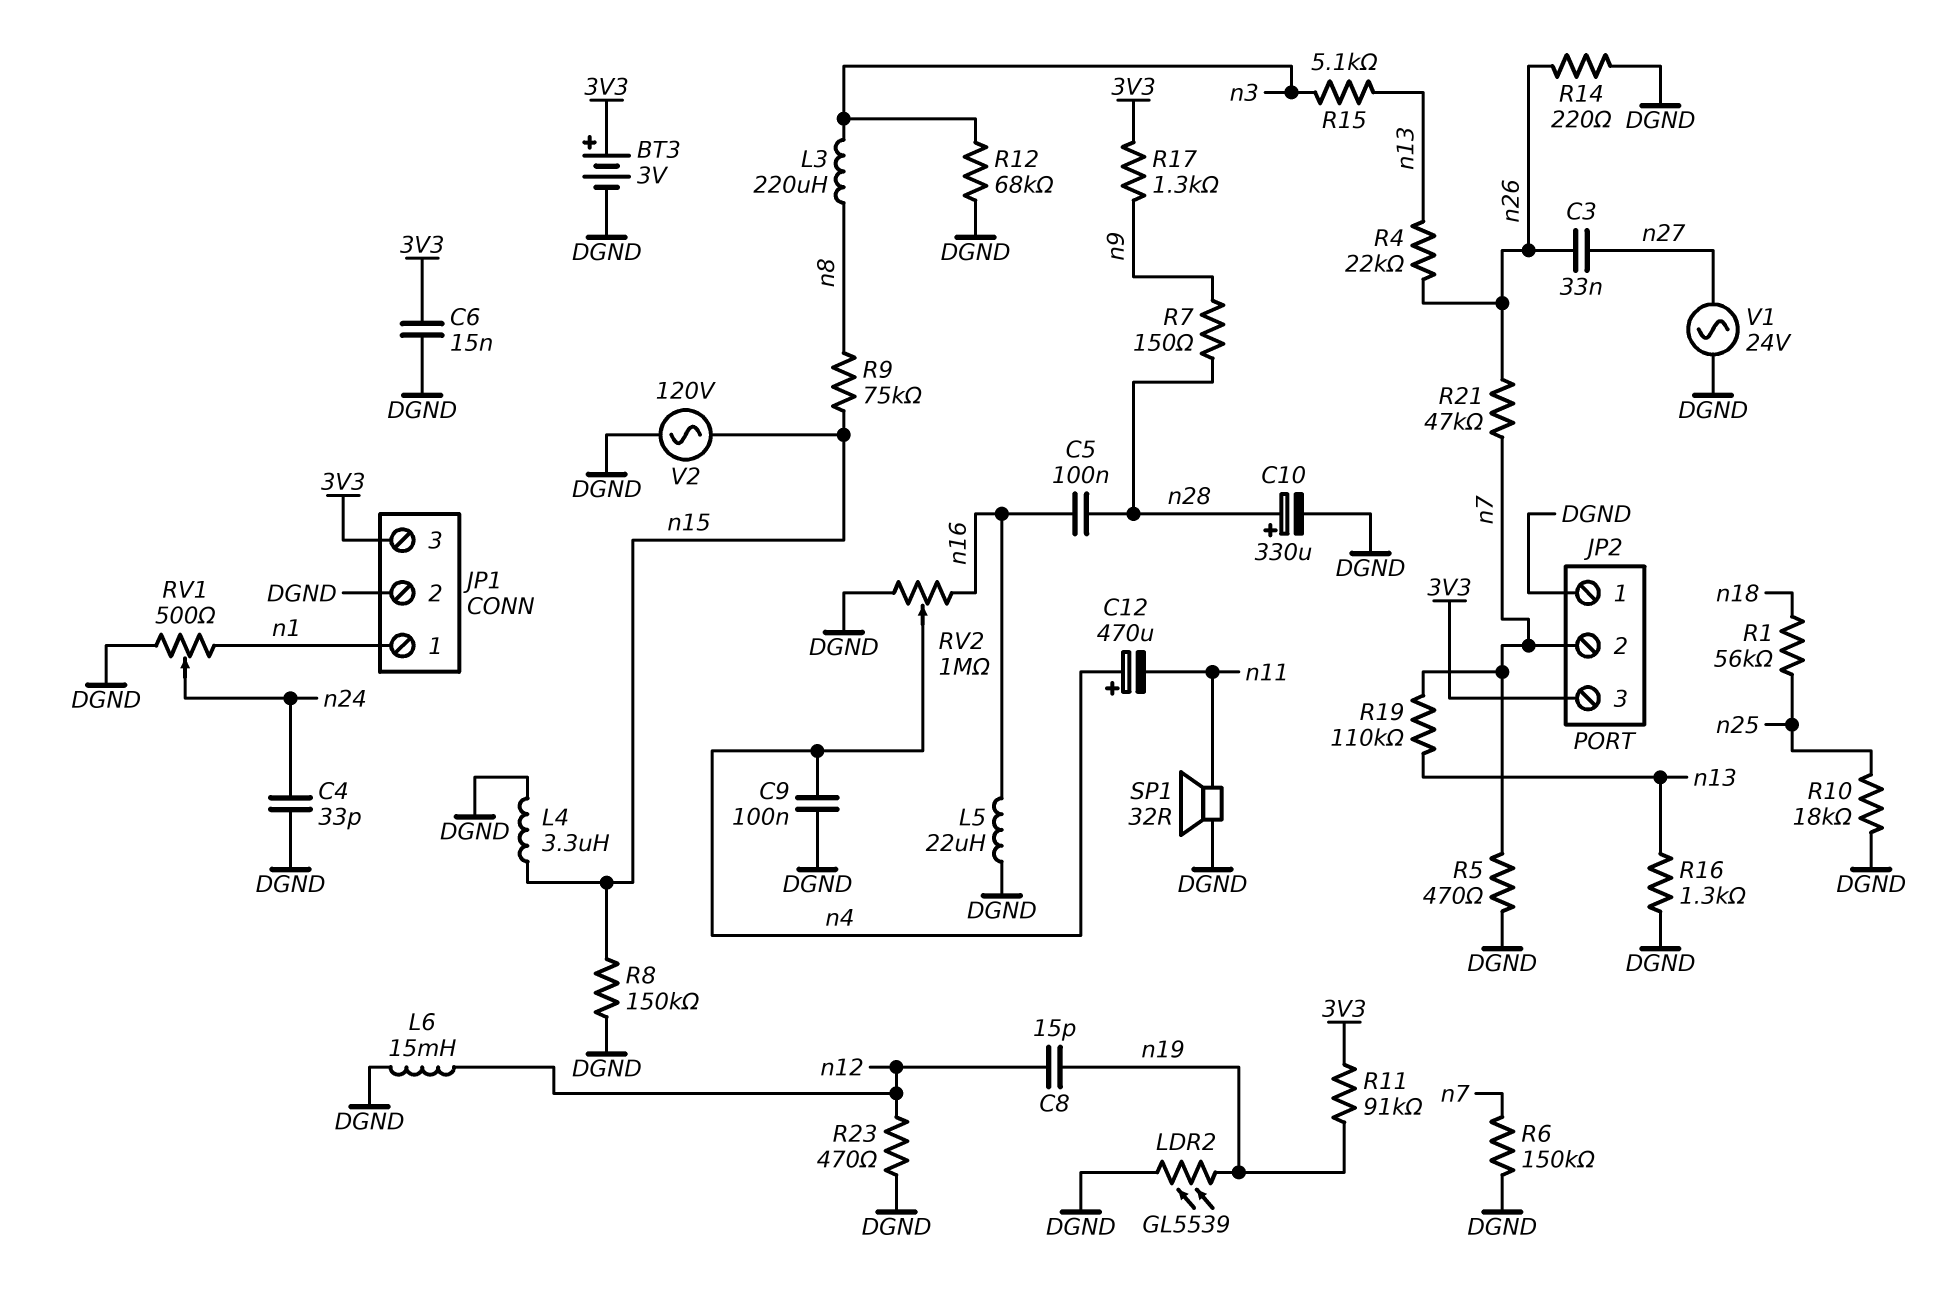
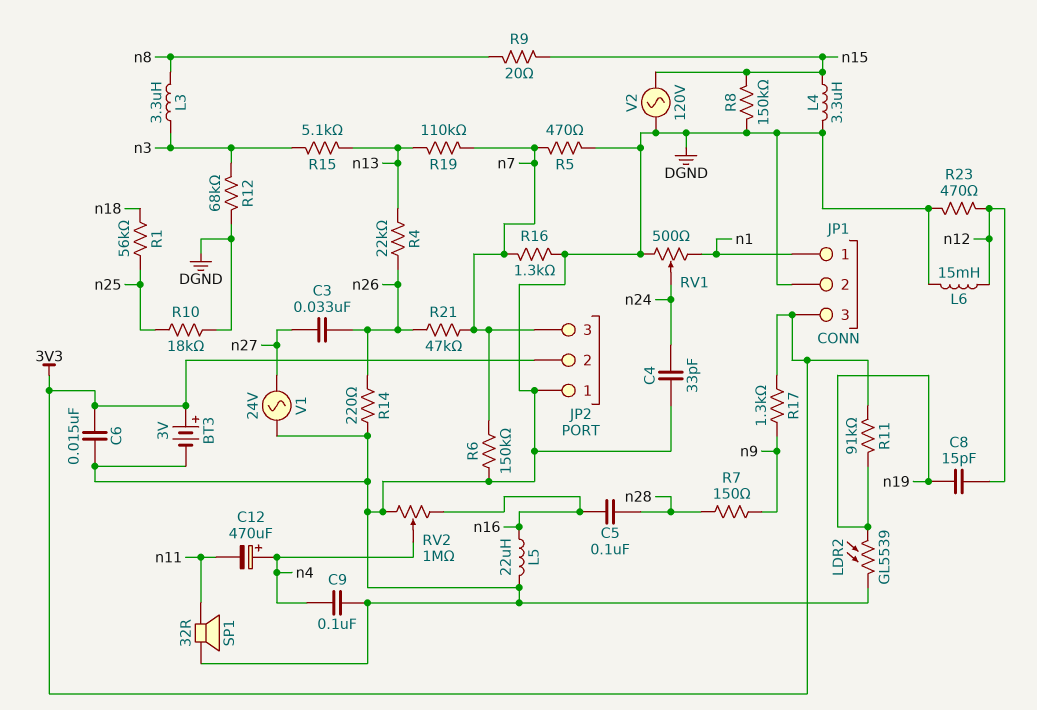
C10: 330uF (plus n28, minus DGND) -> none
JP2 pin 2: n7 -> 3V3
JP2 pin 3: 3V3 -> n7
L3: 220uH (n3, n8) -> 3.3uH (n3, n8)
R9: 75k (n8, n15) -> 20 (n8, n15)
R16: 1.3k (DGND, n13) -> 1.3k (DGND, n7)

